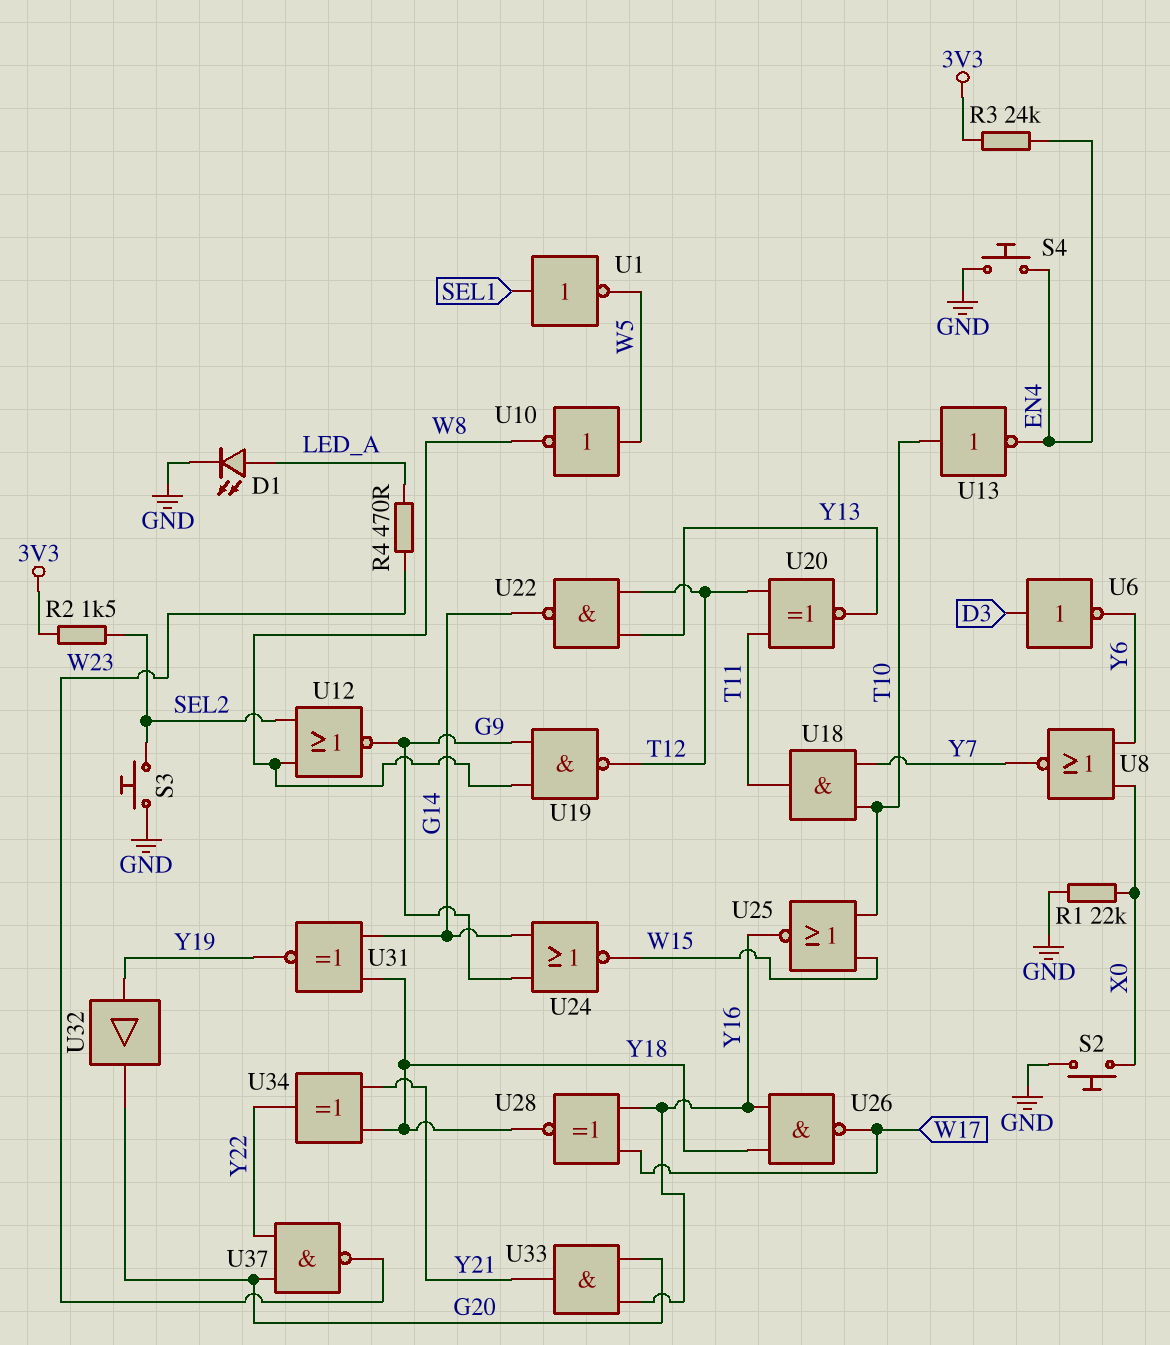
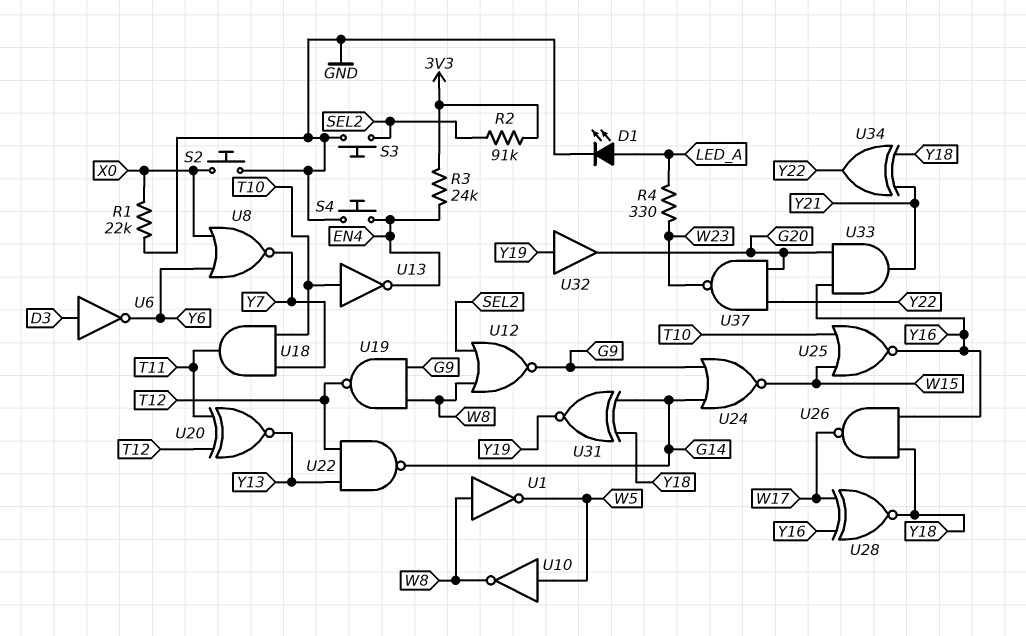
R2: 1.5k (3V3, SEL2) -> 91k (3V3, SEL2)
R4: 470 (LED_A, W23) -> 330 (LED_A, W23)
U1: NOT (in SEL1, out W5) -> NOT (in W8, out W5)

